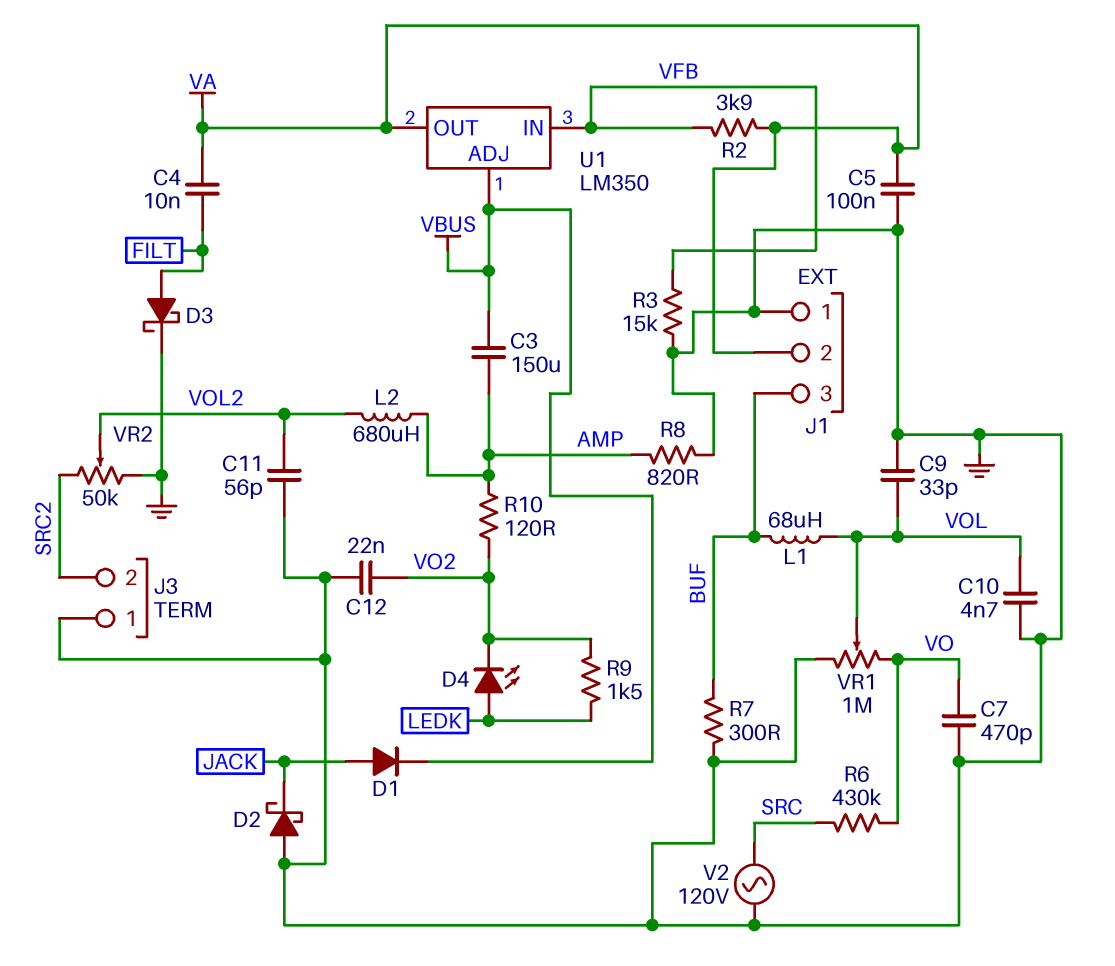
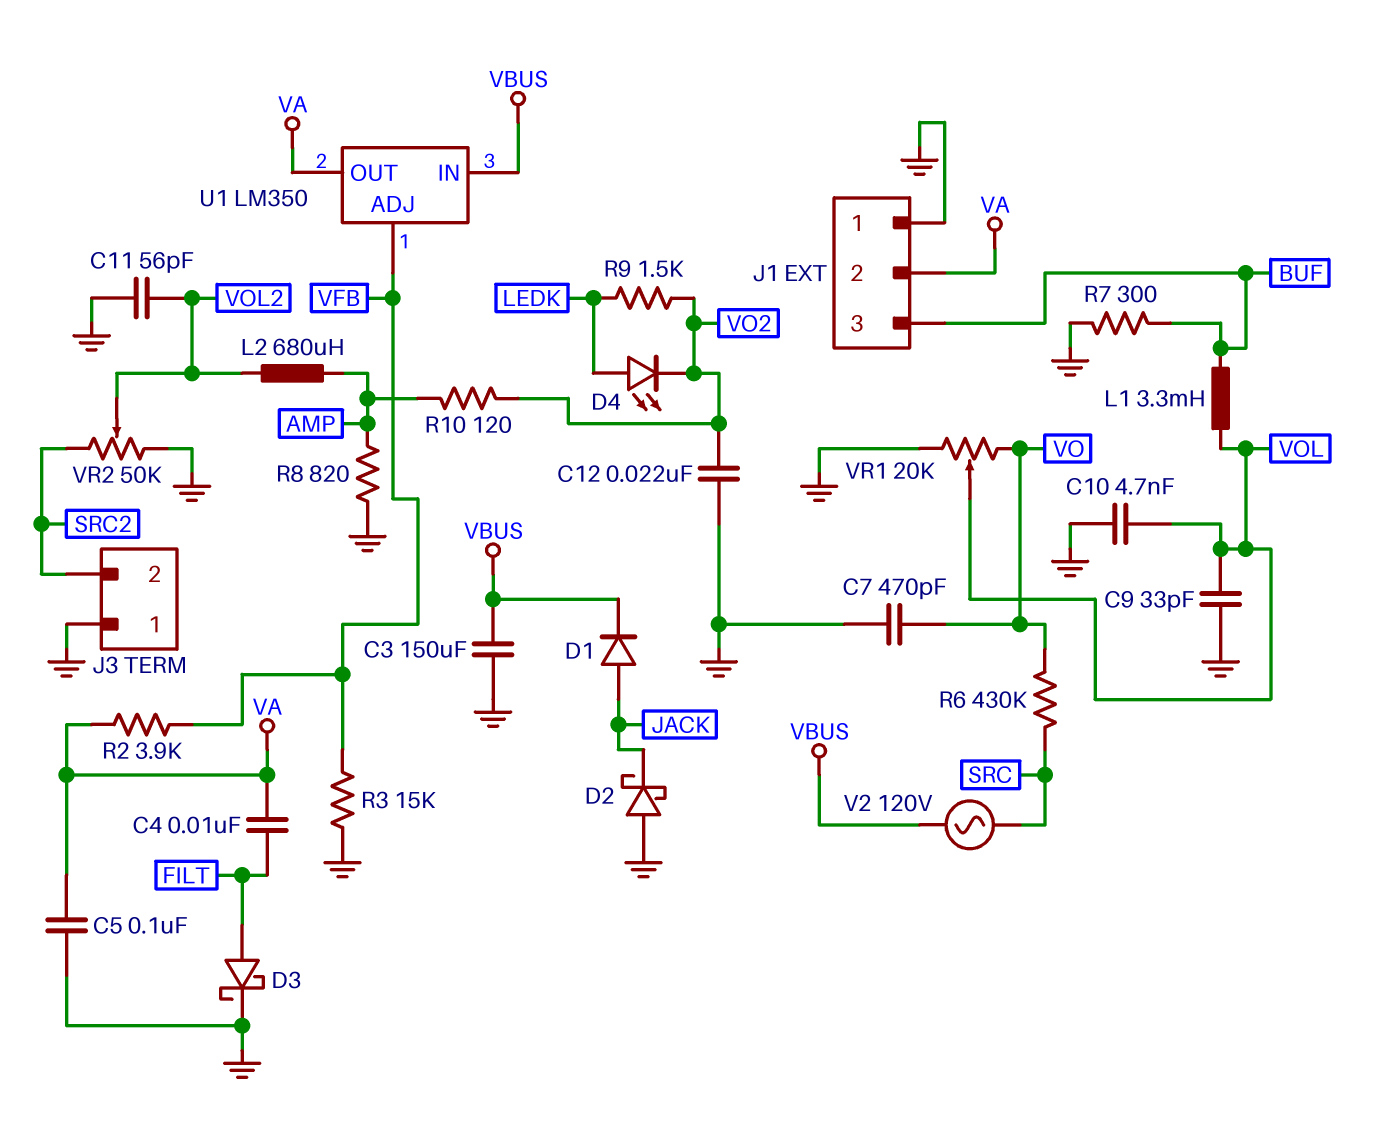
C3: 150uF (AMP, VBUS) -> 150uF (GND, VBUS)
L1: 68uH (BUF, VOL) -> 3.3mH (BUF, VOL)
U1 pin ADJ: VBUS -> VFB
U1 pin IN: VFB -> VBUS
V2: AC 120V (GND, SRC) -> AC 120V (SRC, VBUS)
VR1: 1M (GND, VO, wiper VOL) -> 20k (GND, VO, wiper VOL)

